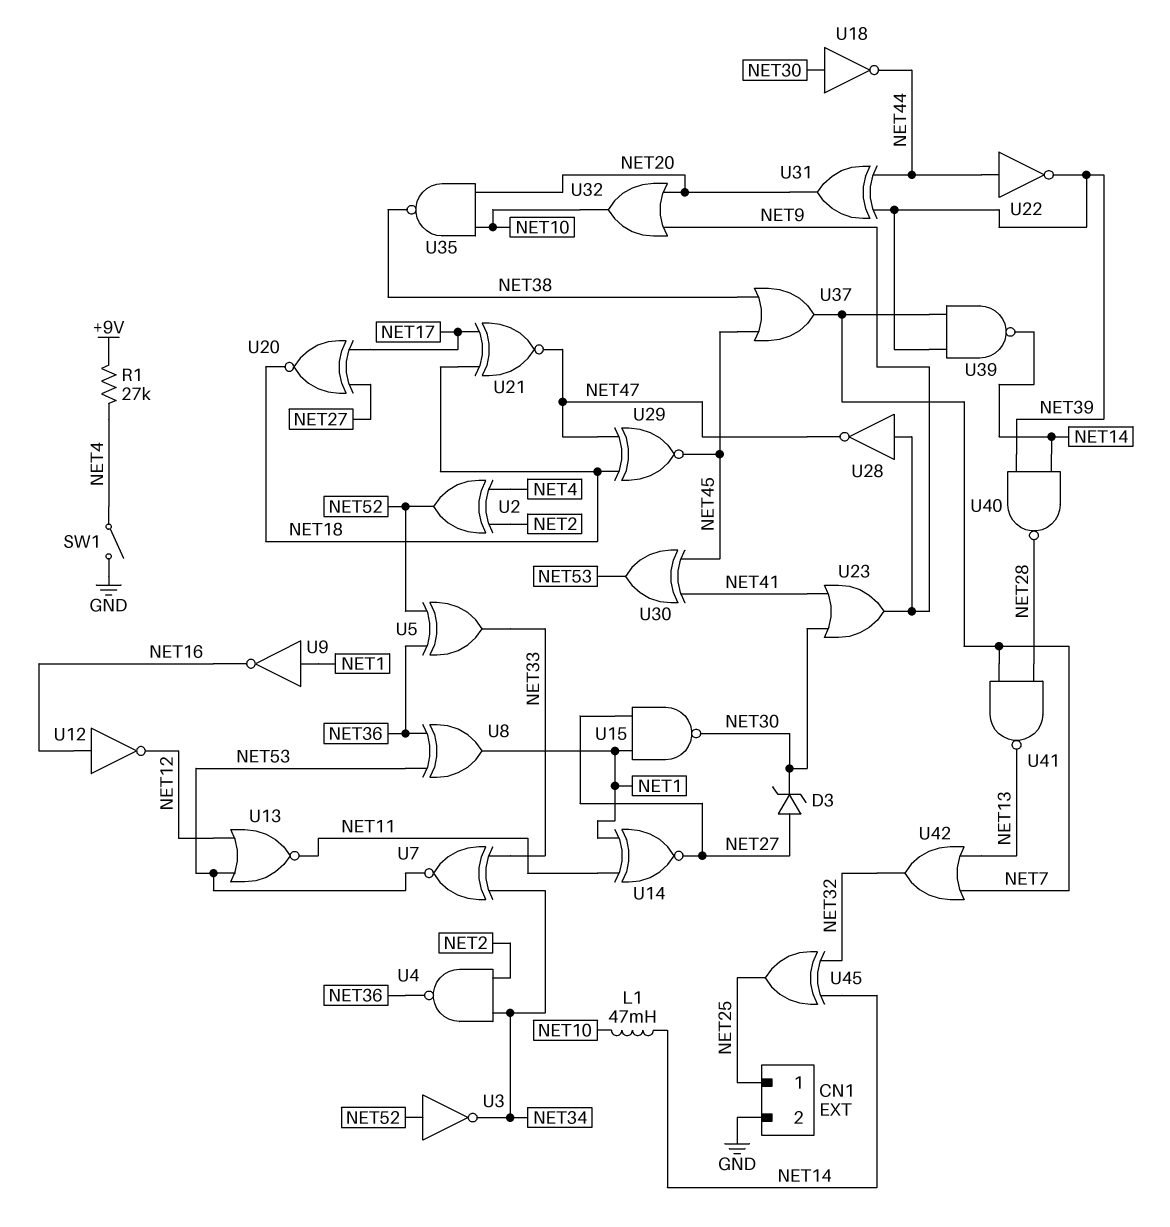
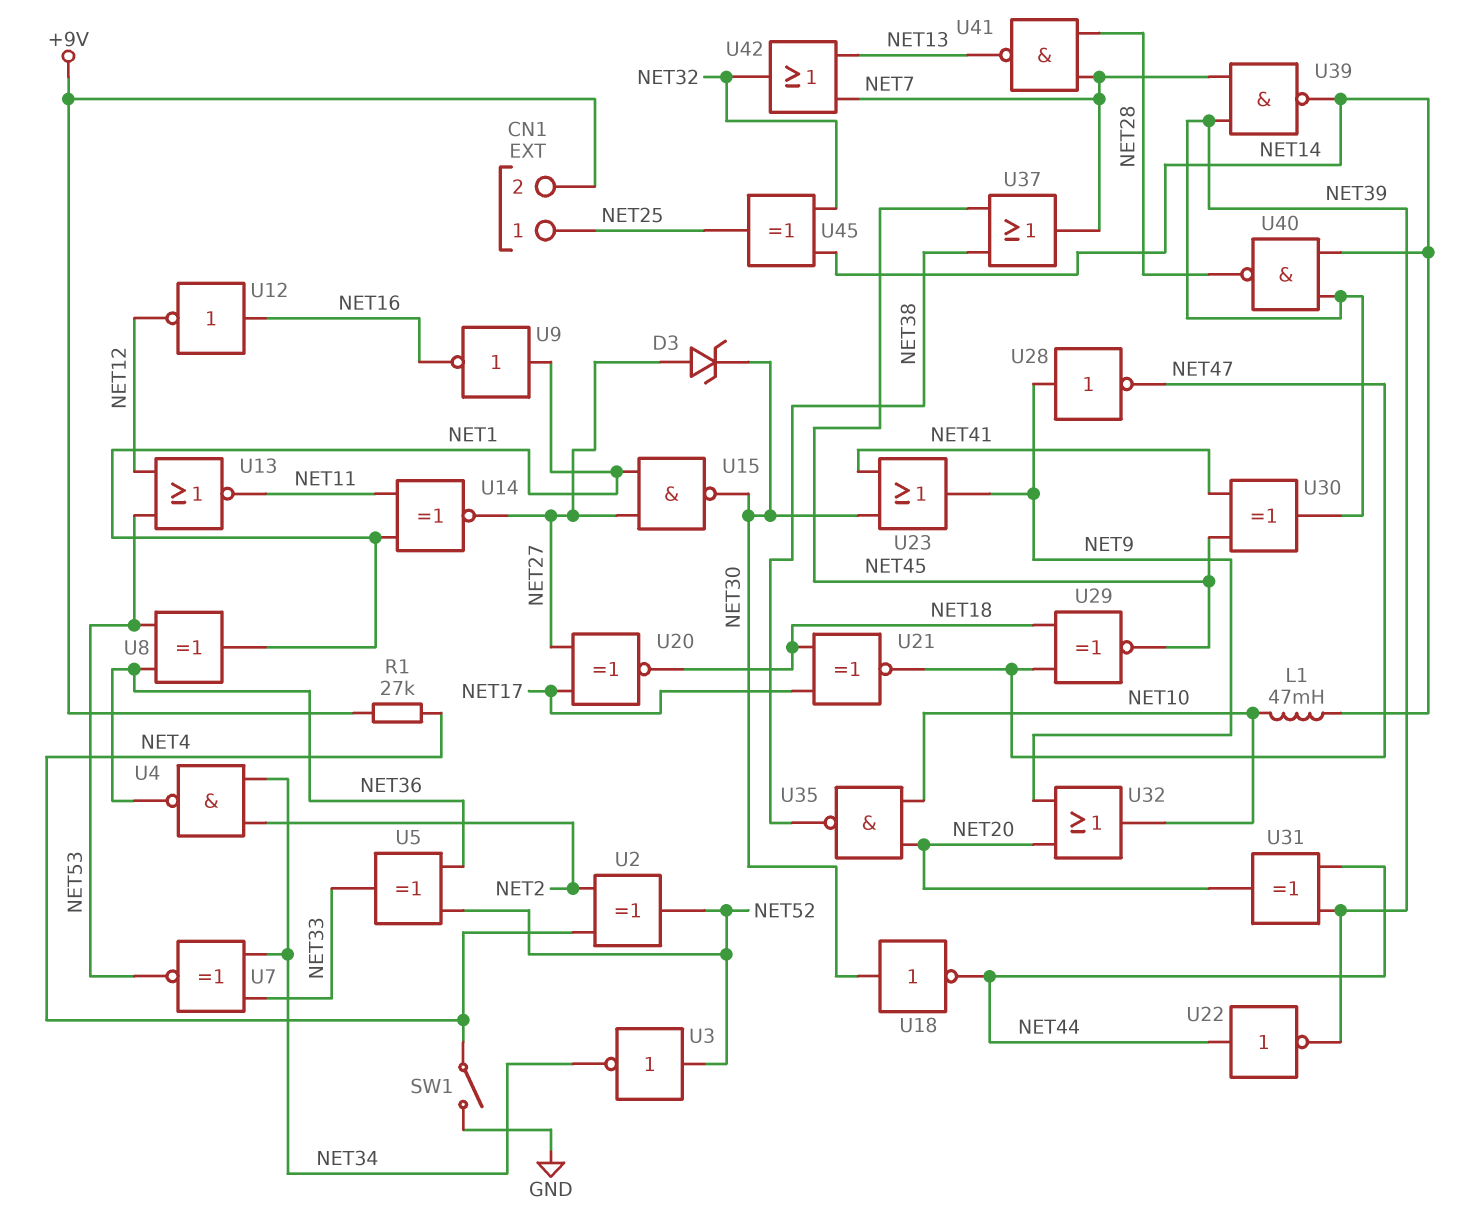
CN1 pin 2: GND -> +9V
U30: XOR (in NET41, in NET45, out NET53) -> XOR (in NET41, in NET45, out NET39)

